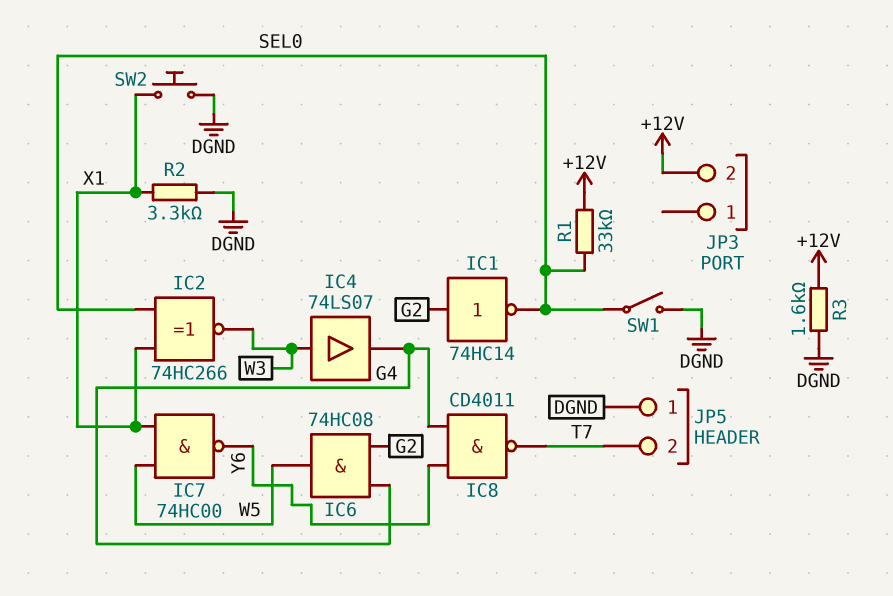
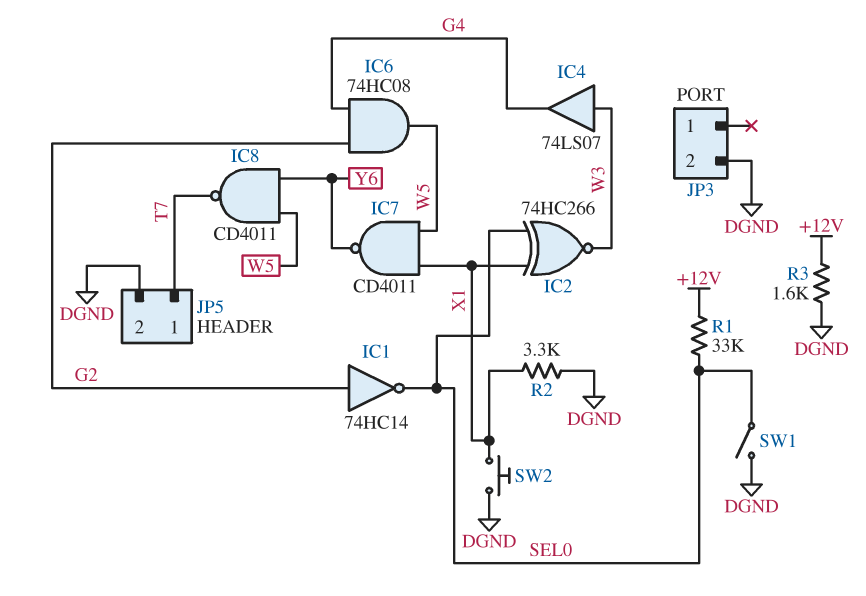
IC7: NAND 74HC00 (in W5, in X1, out Y6) -> NAND CD4011 (in W5, in X1, out Y6)
IC8: NAND CD4011 (in G4, in Y6, out T7) -> NAND CD4011 (in W5, in Y6, out T7)
JP3 pin 2: +12V -> DGND
JP5 pin 1: DGND -> T7
JP5 pin 2: T7 -> DGND

